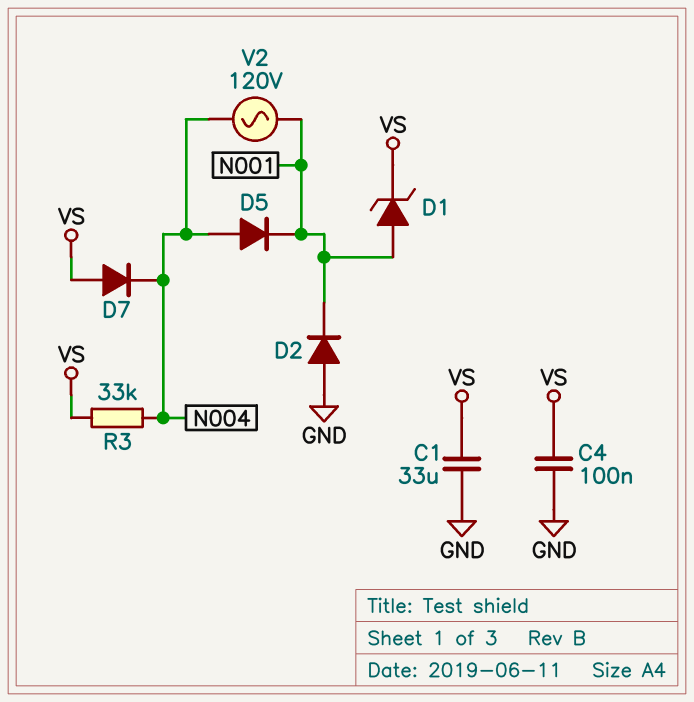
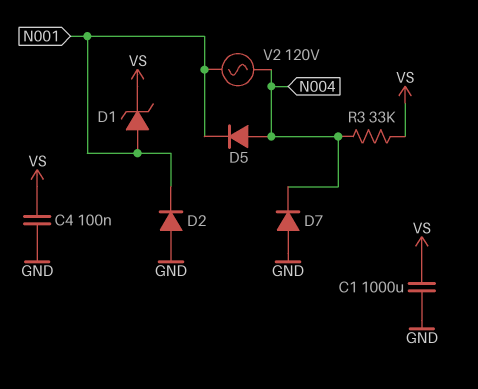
C1: 33uF (GND, VS) -> 1000uF (GND, VS)
D7: diode (A VS, K N004) -> diode (A GND, K N004)

